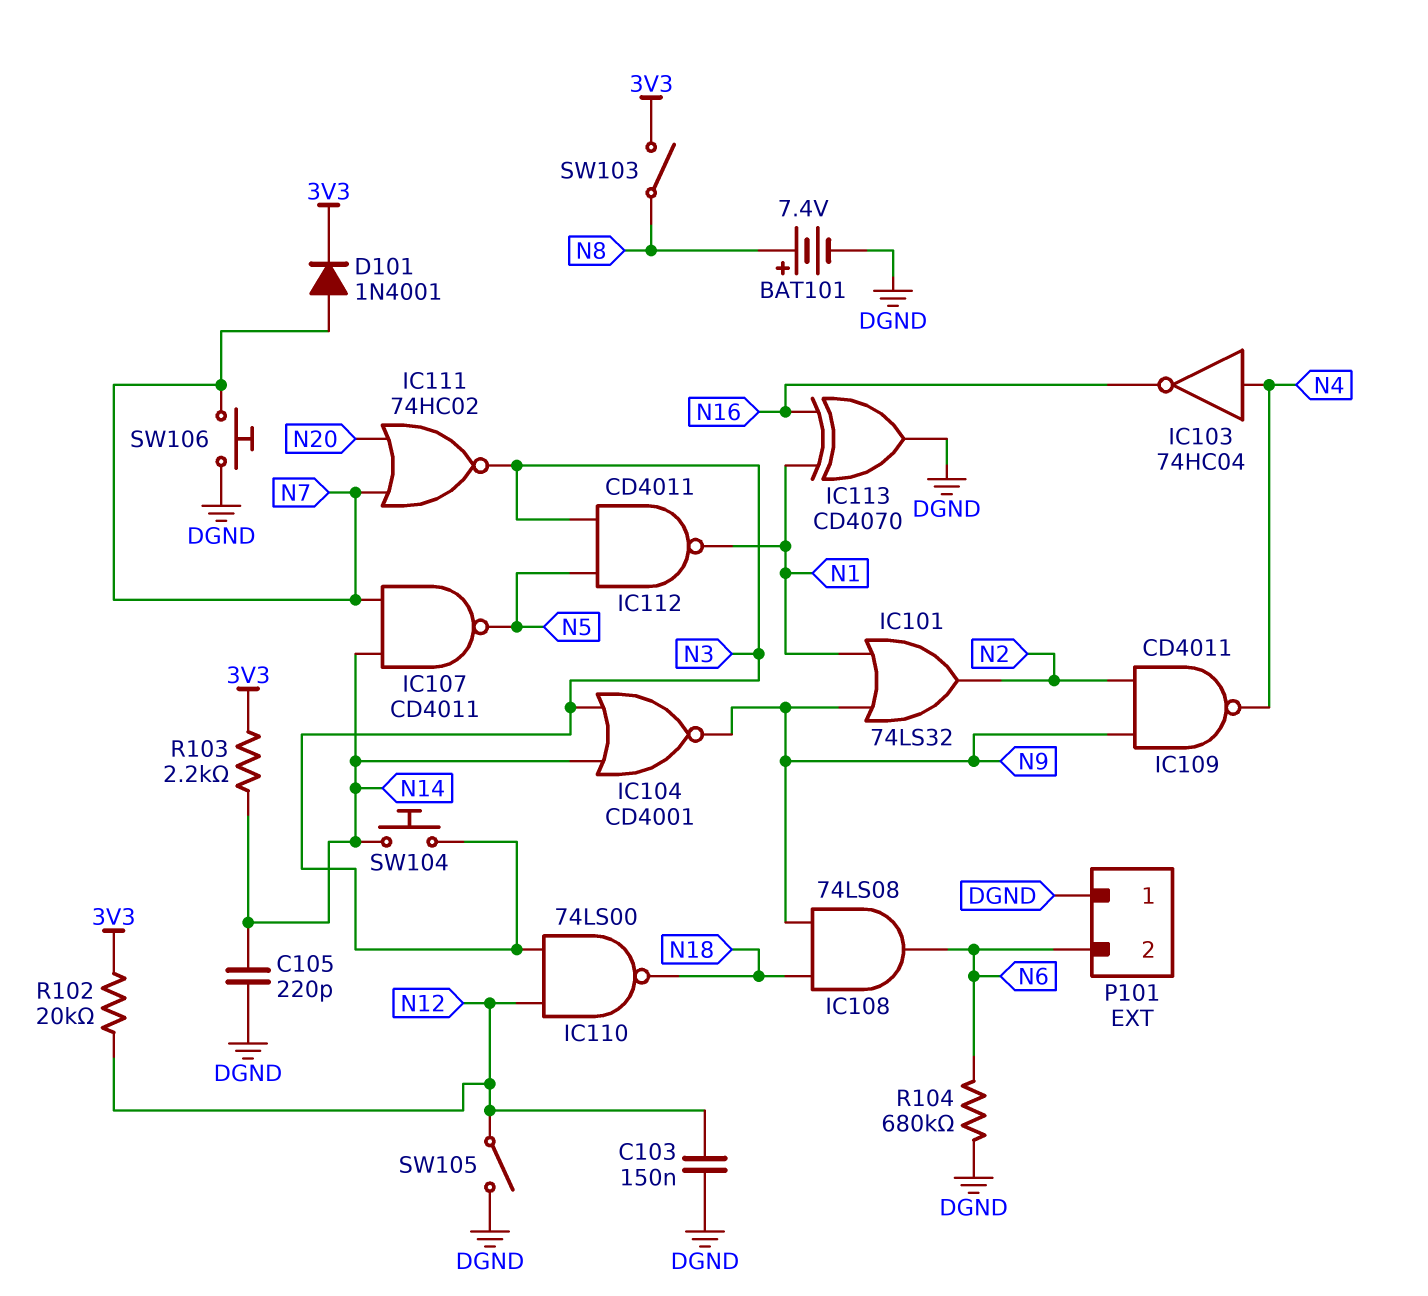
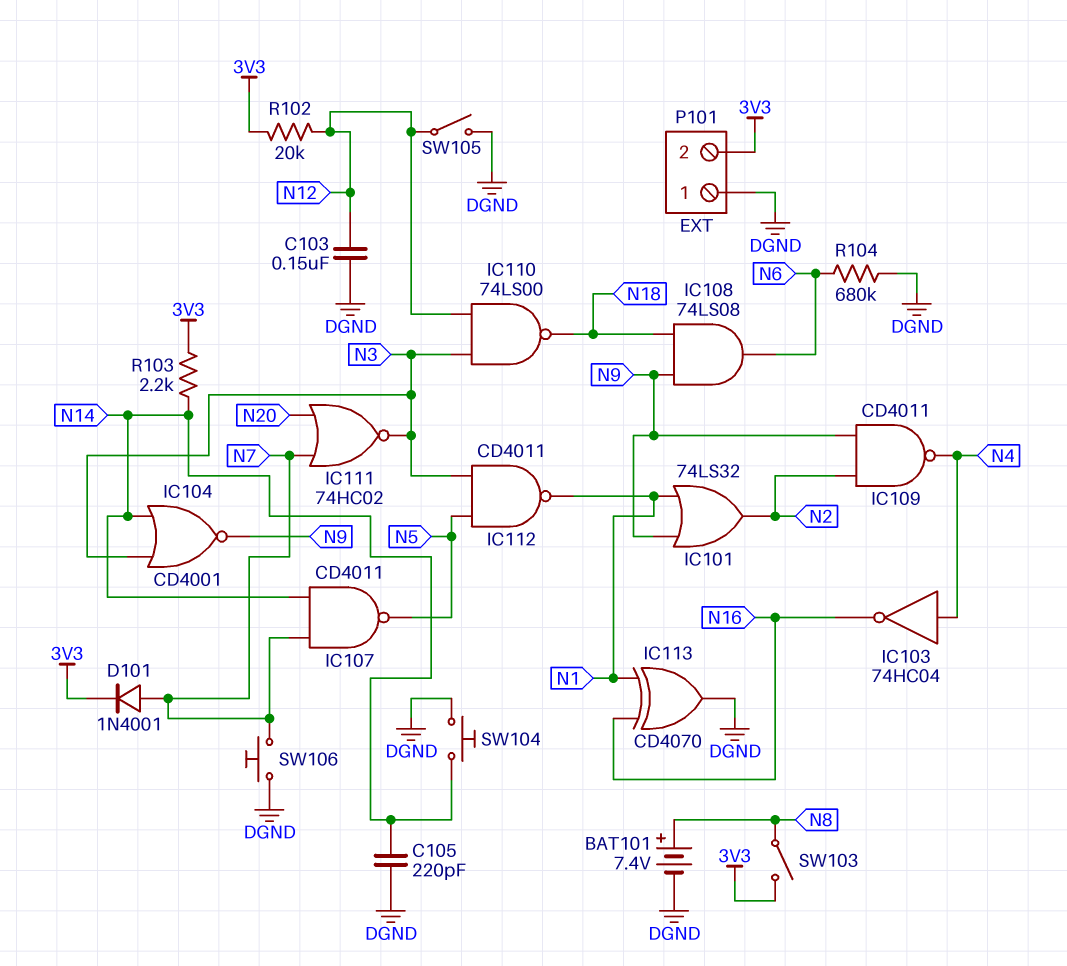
P101 pin 2: N6 -> 3V3
SW104: button (N3, N14) -> button (DGND, N14)

